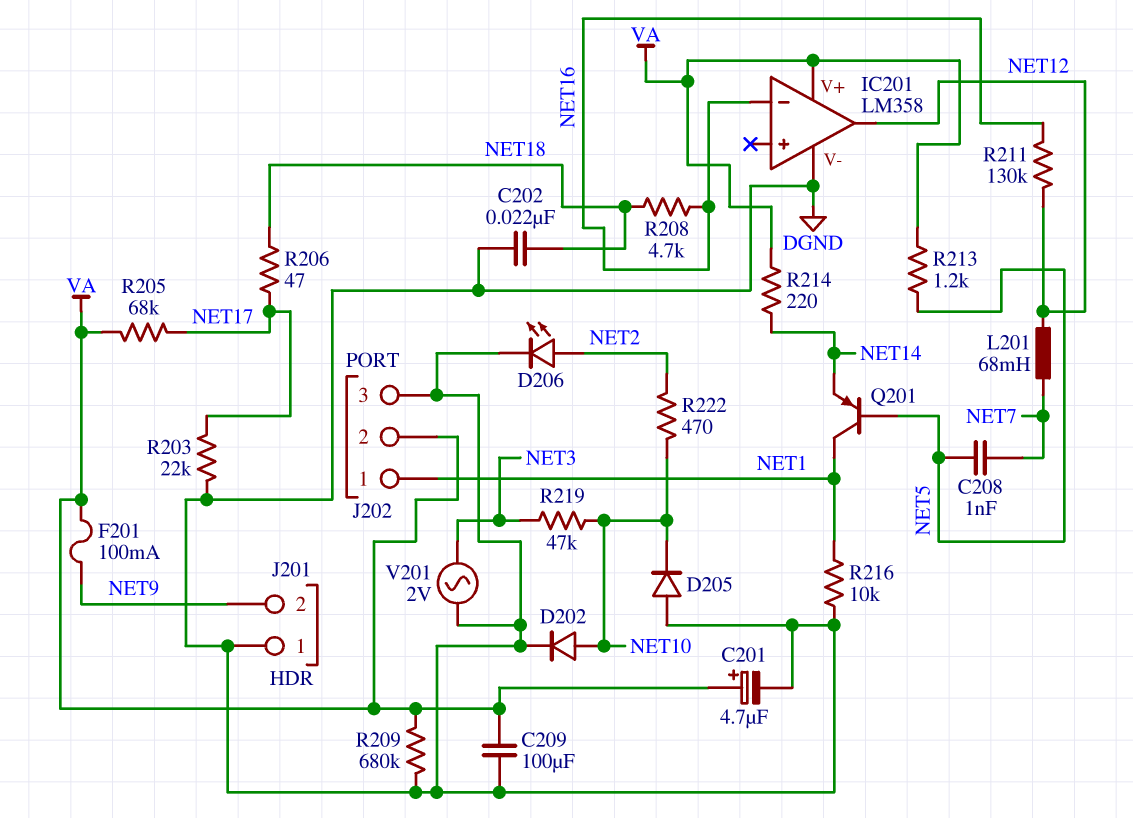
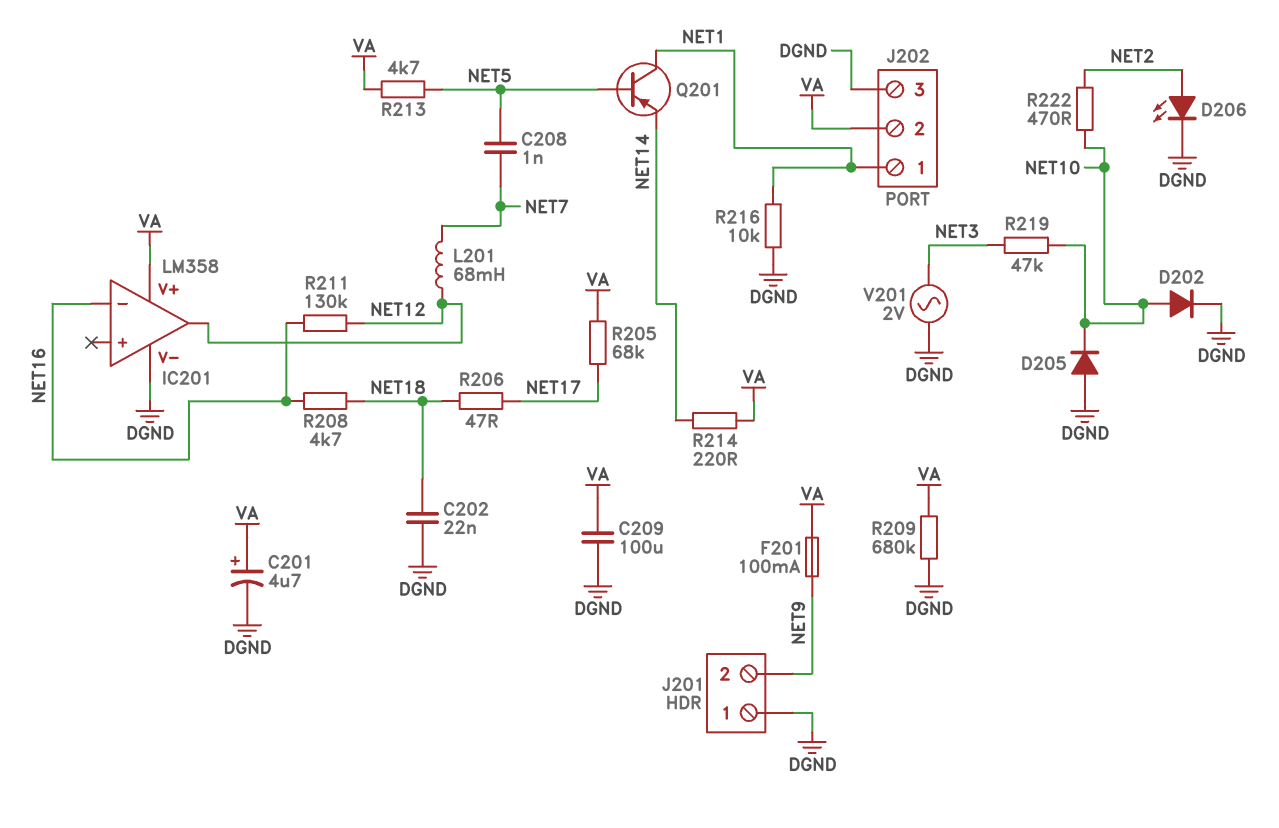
R203: 22k (DGND, NET17) -> none
R213: 1.2k (NET5, VA) -> 4.7k (NET5, VA)

